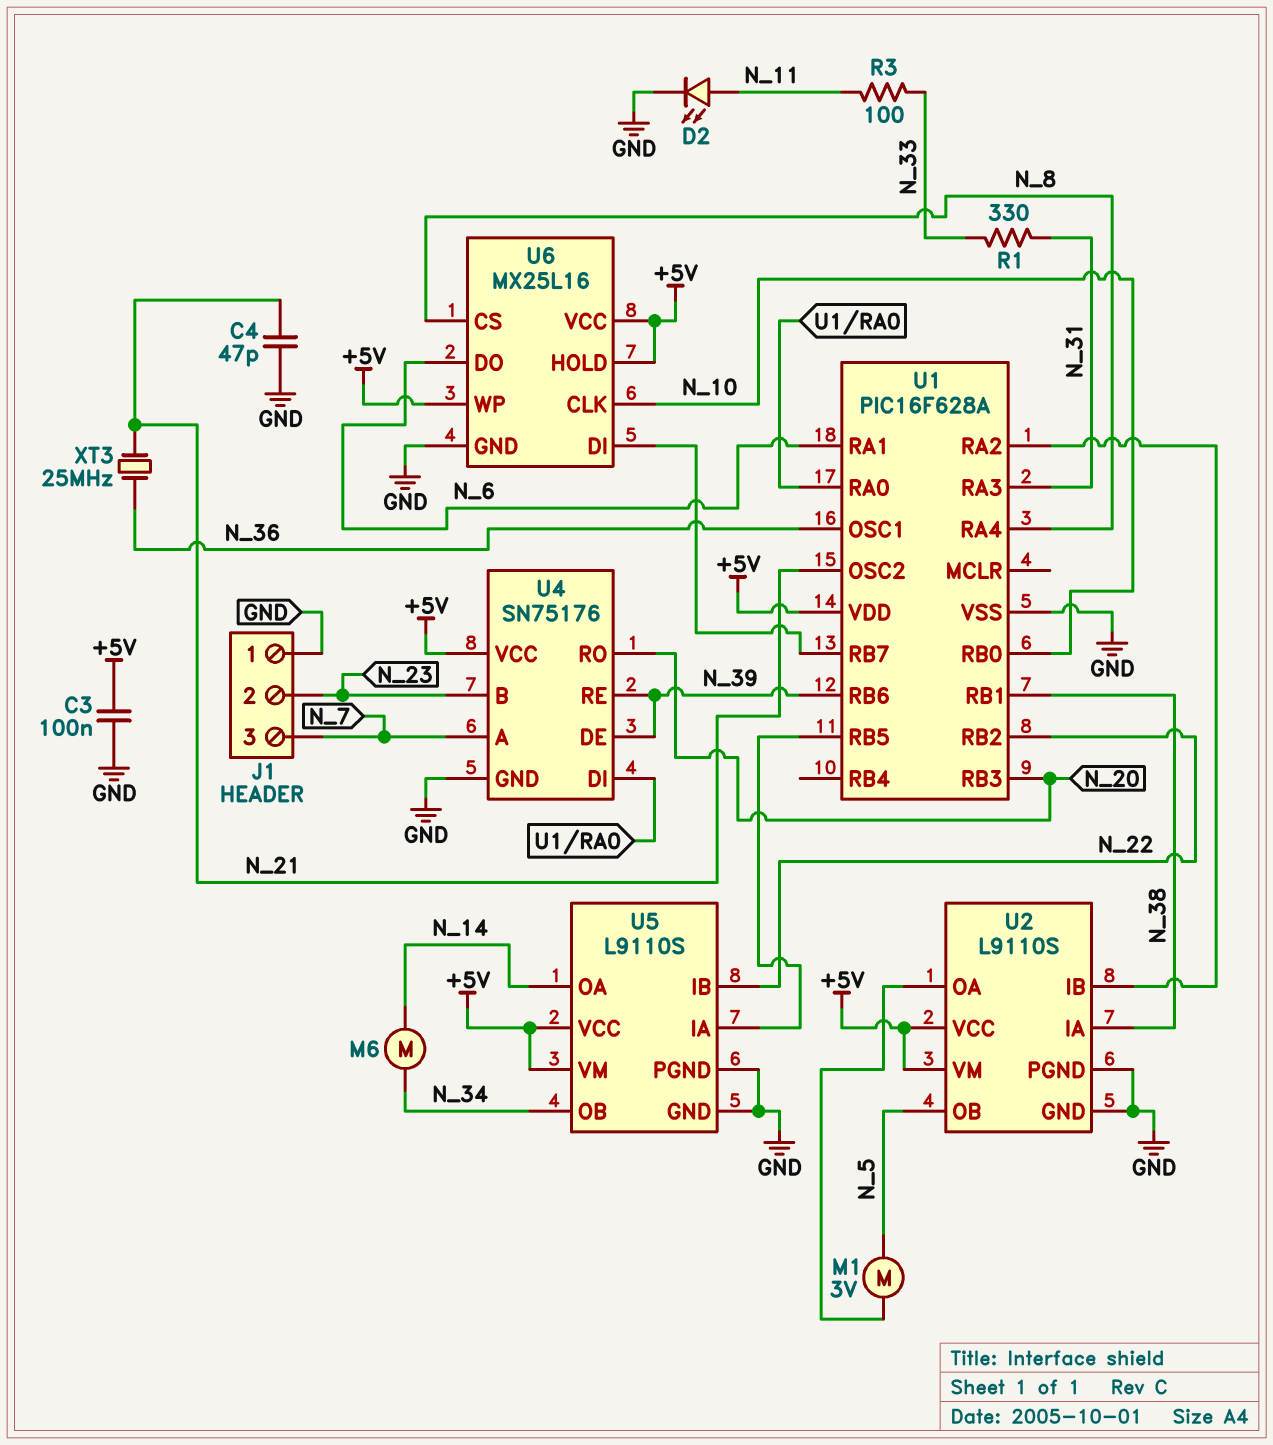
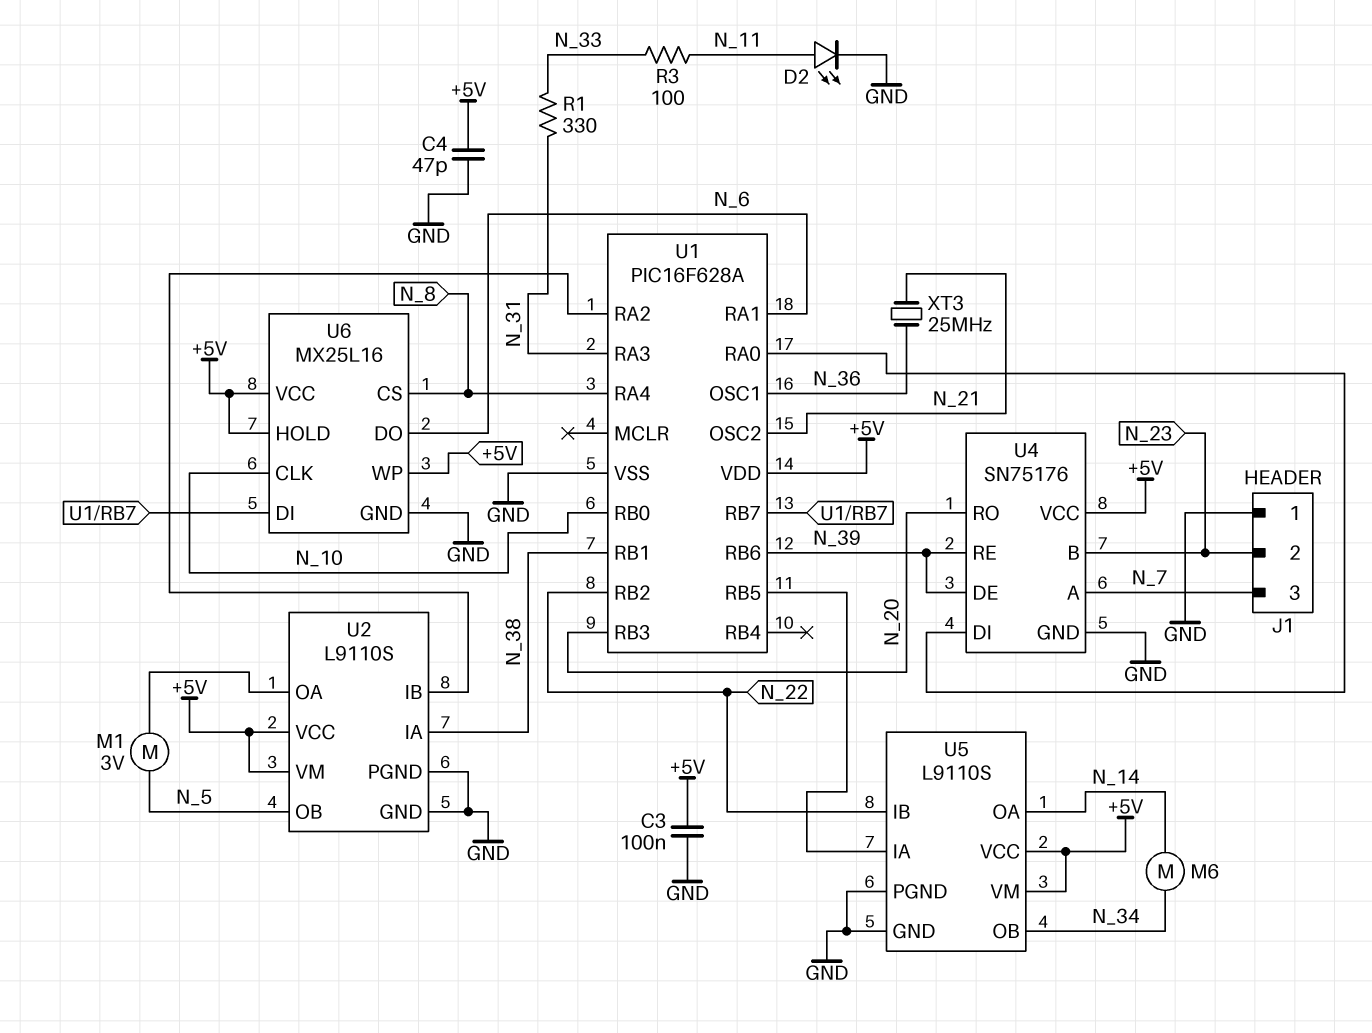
C4: 47pF (GND, N_21) -> 47pF (+5V, GND)

